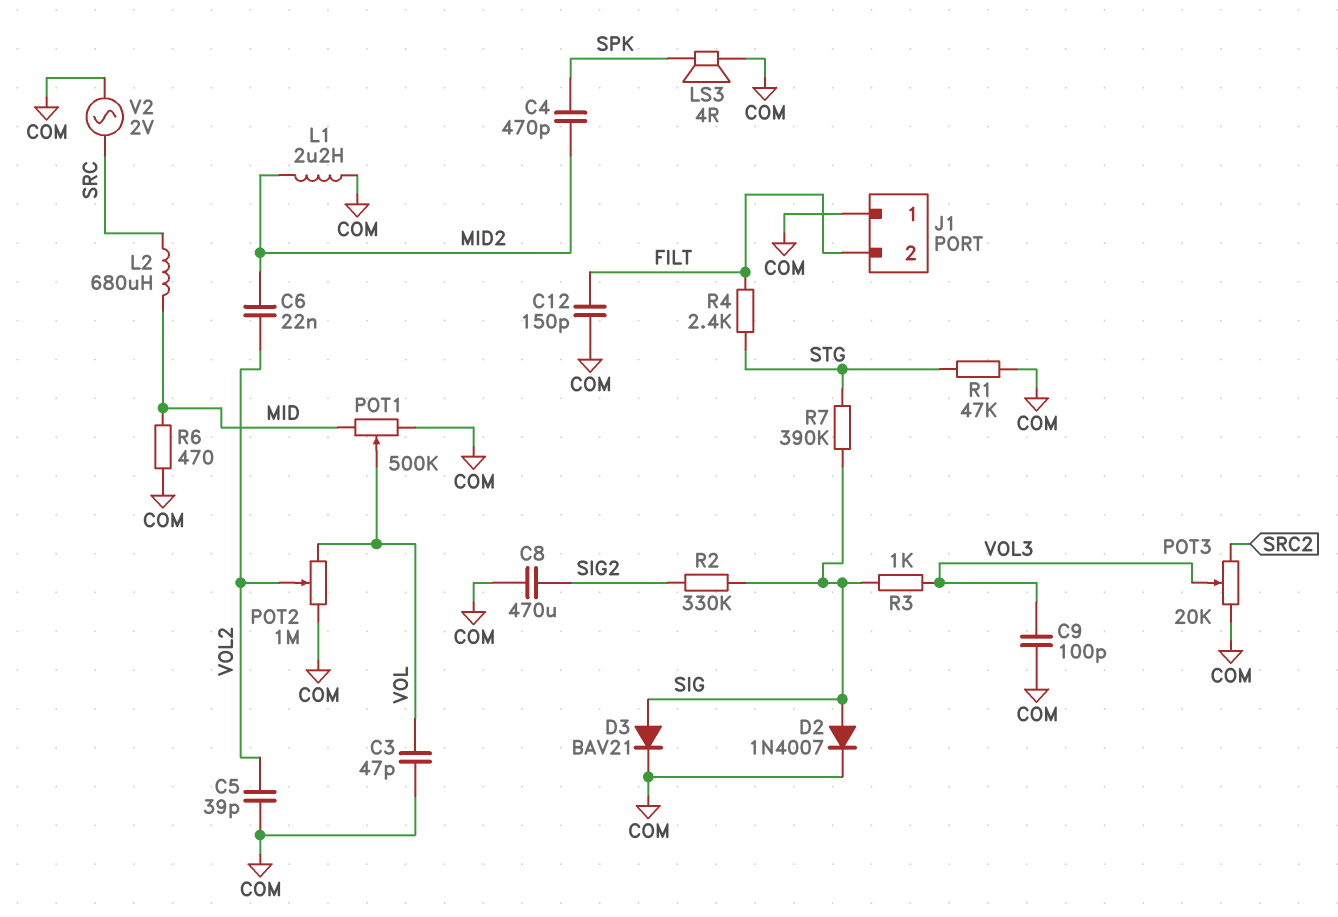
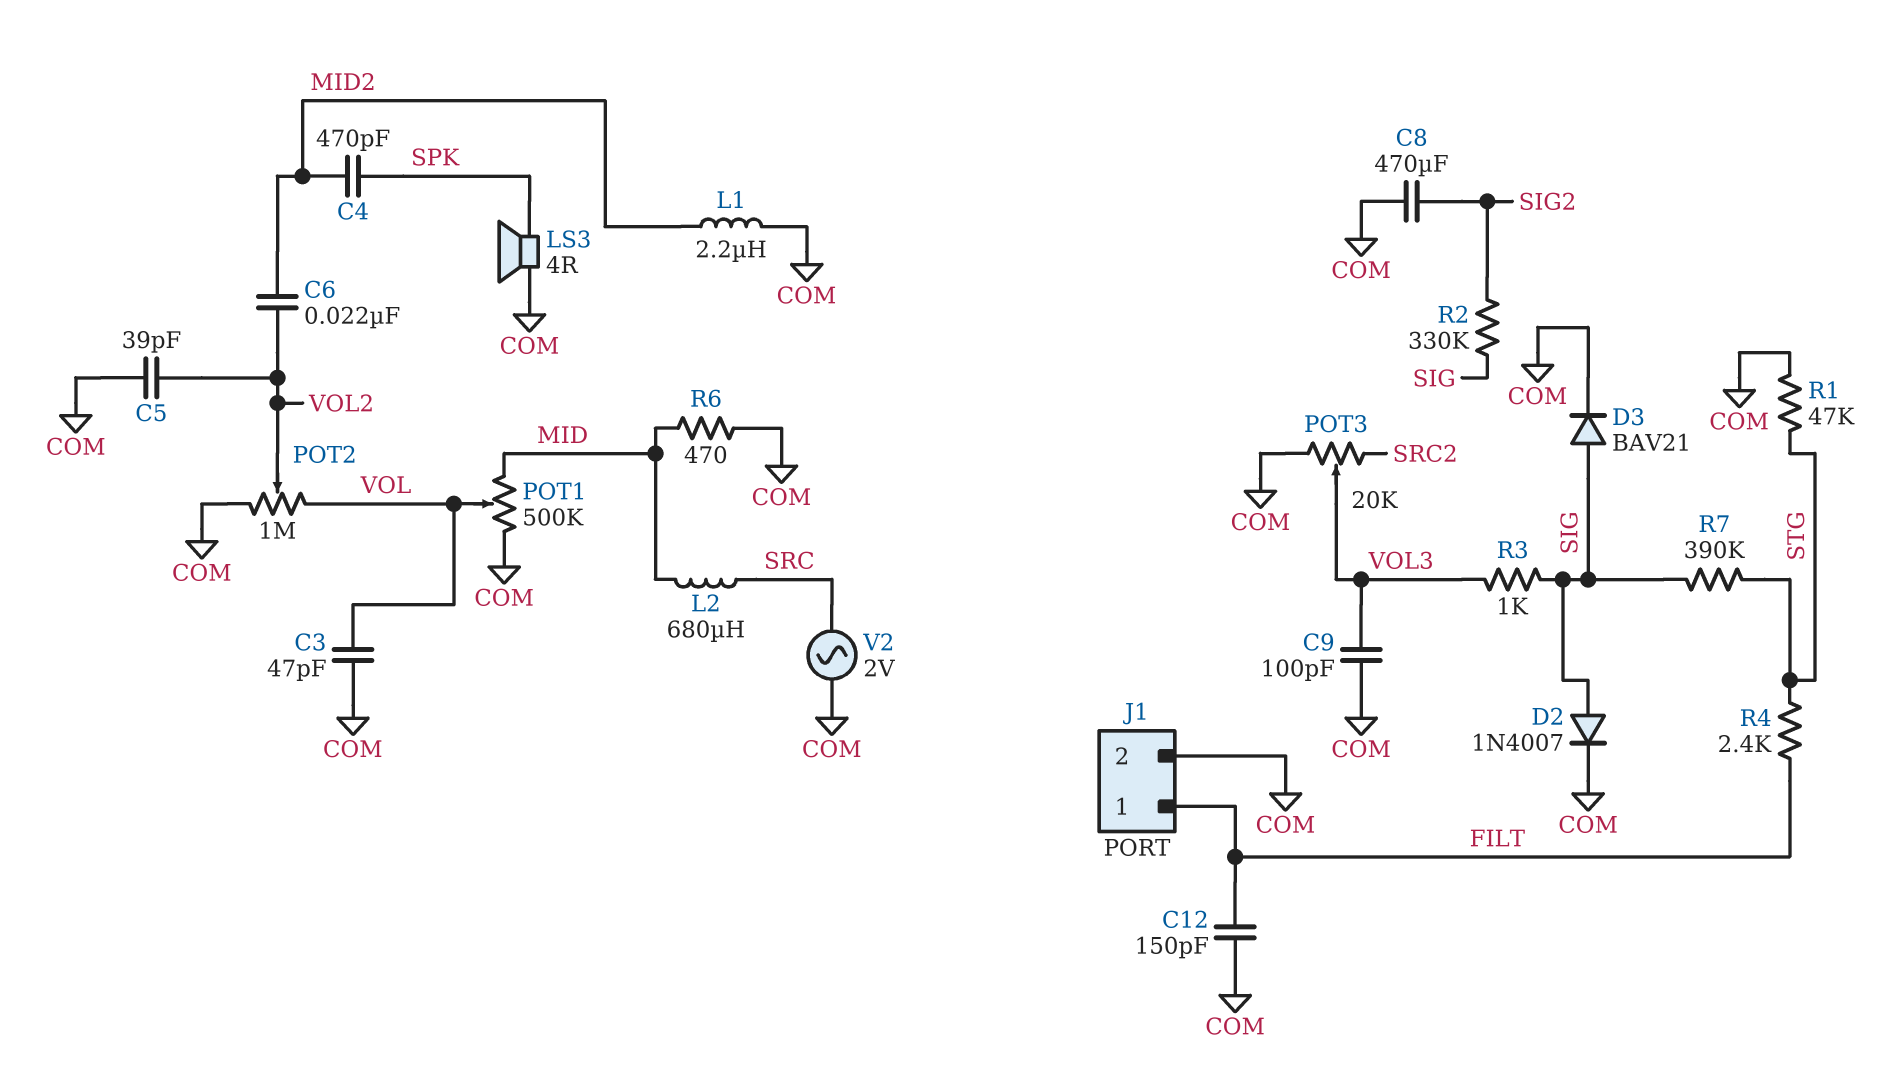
J1 pin 1: COM -> FILT
J1 pin 2: FILT -> COM

